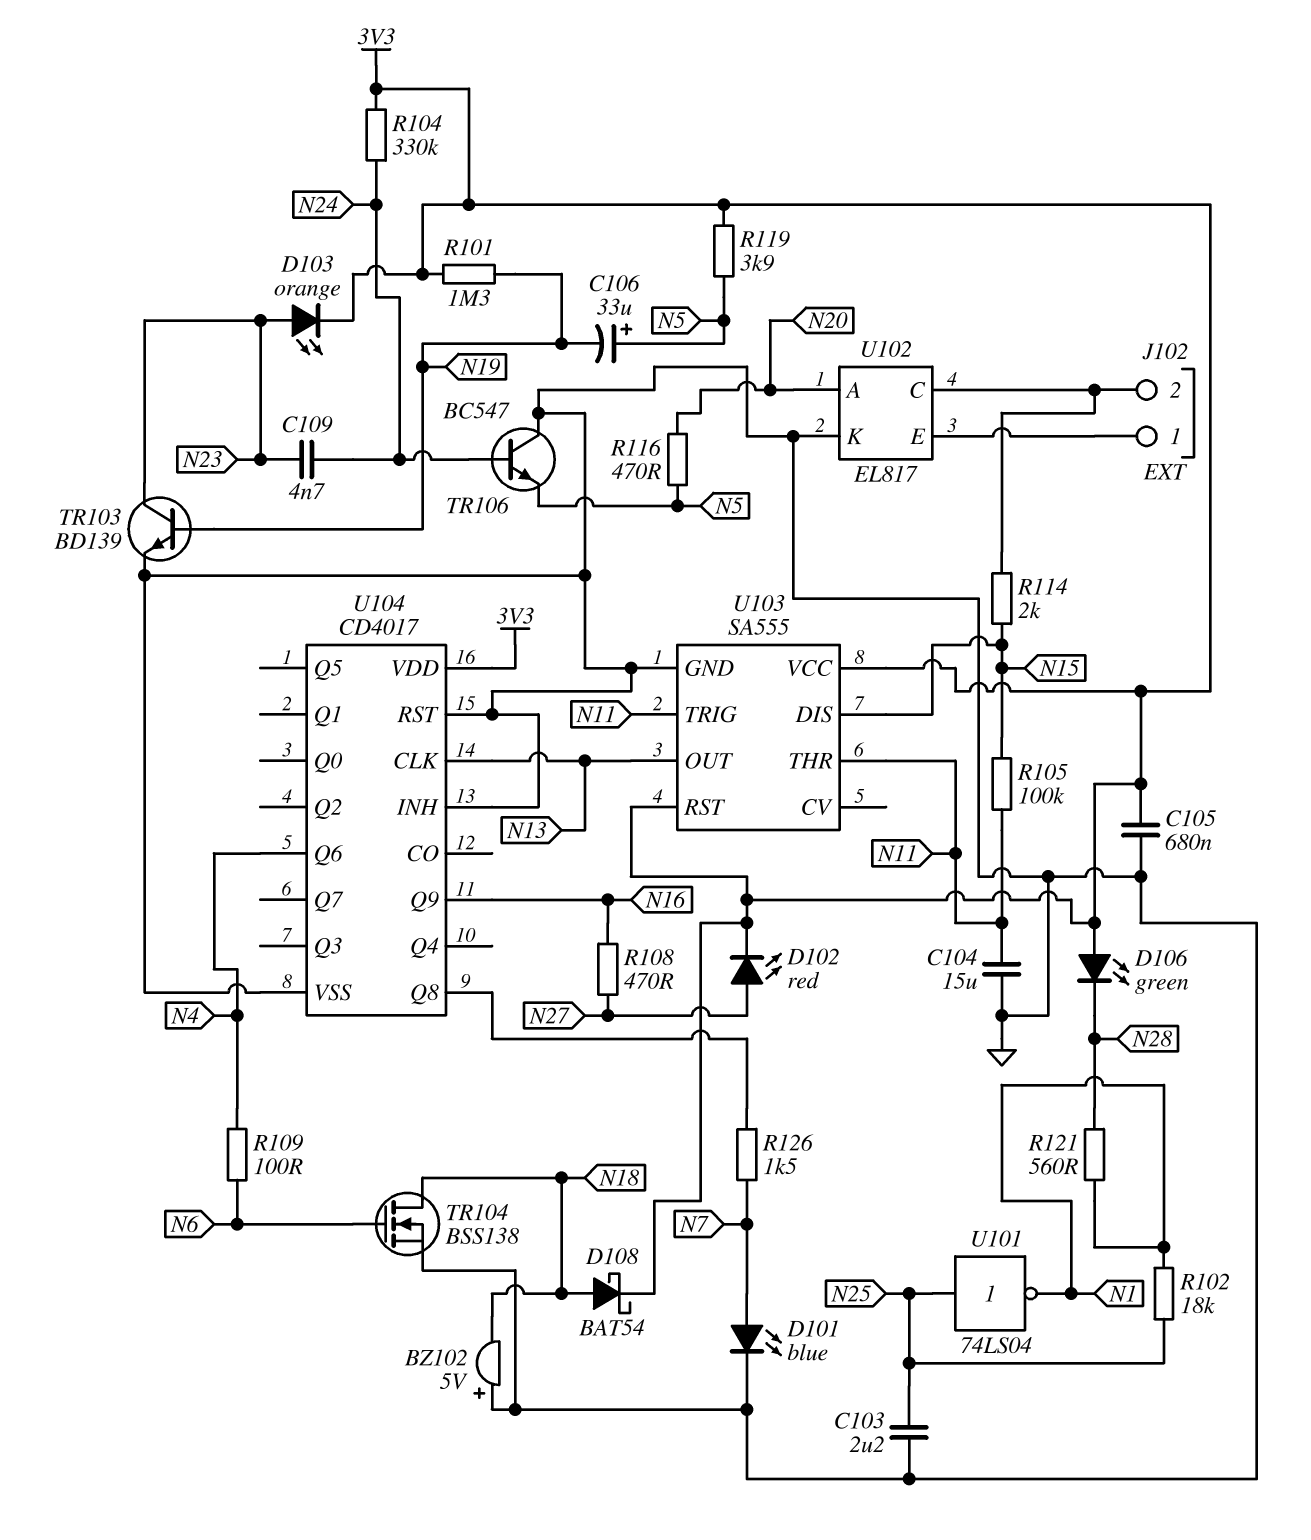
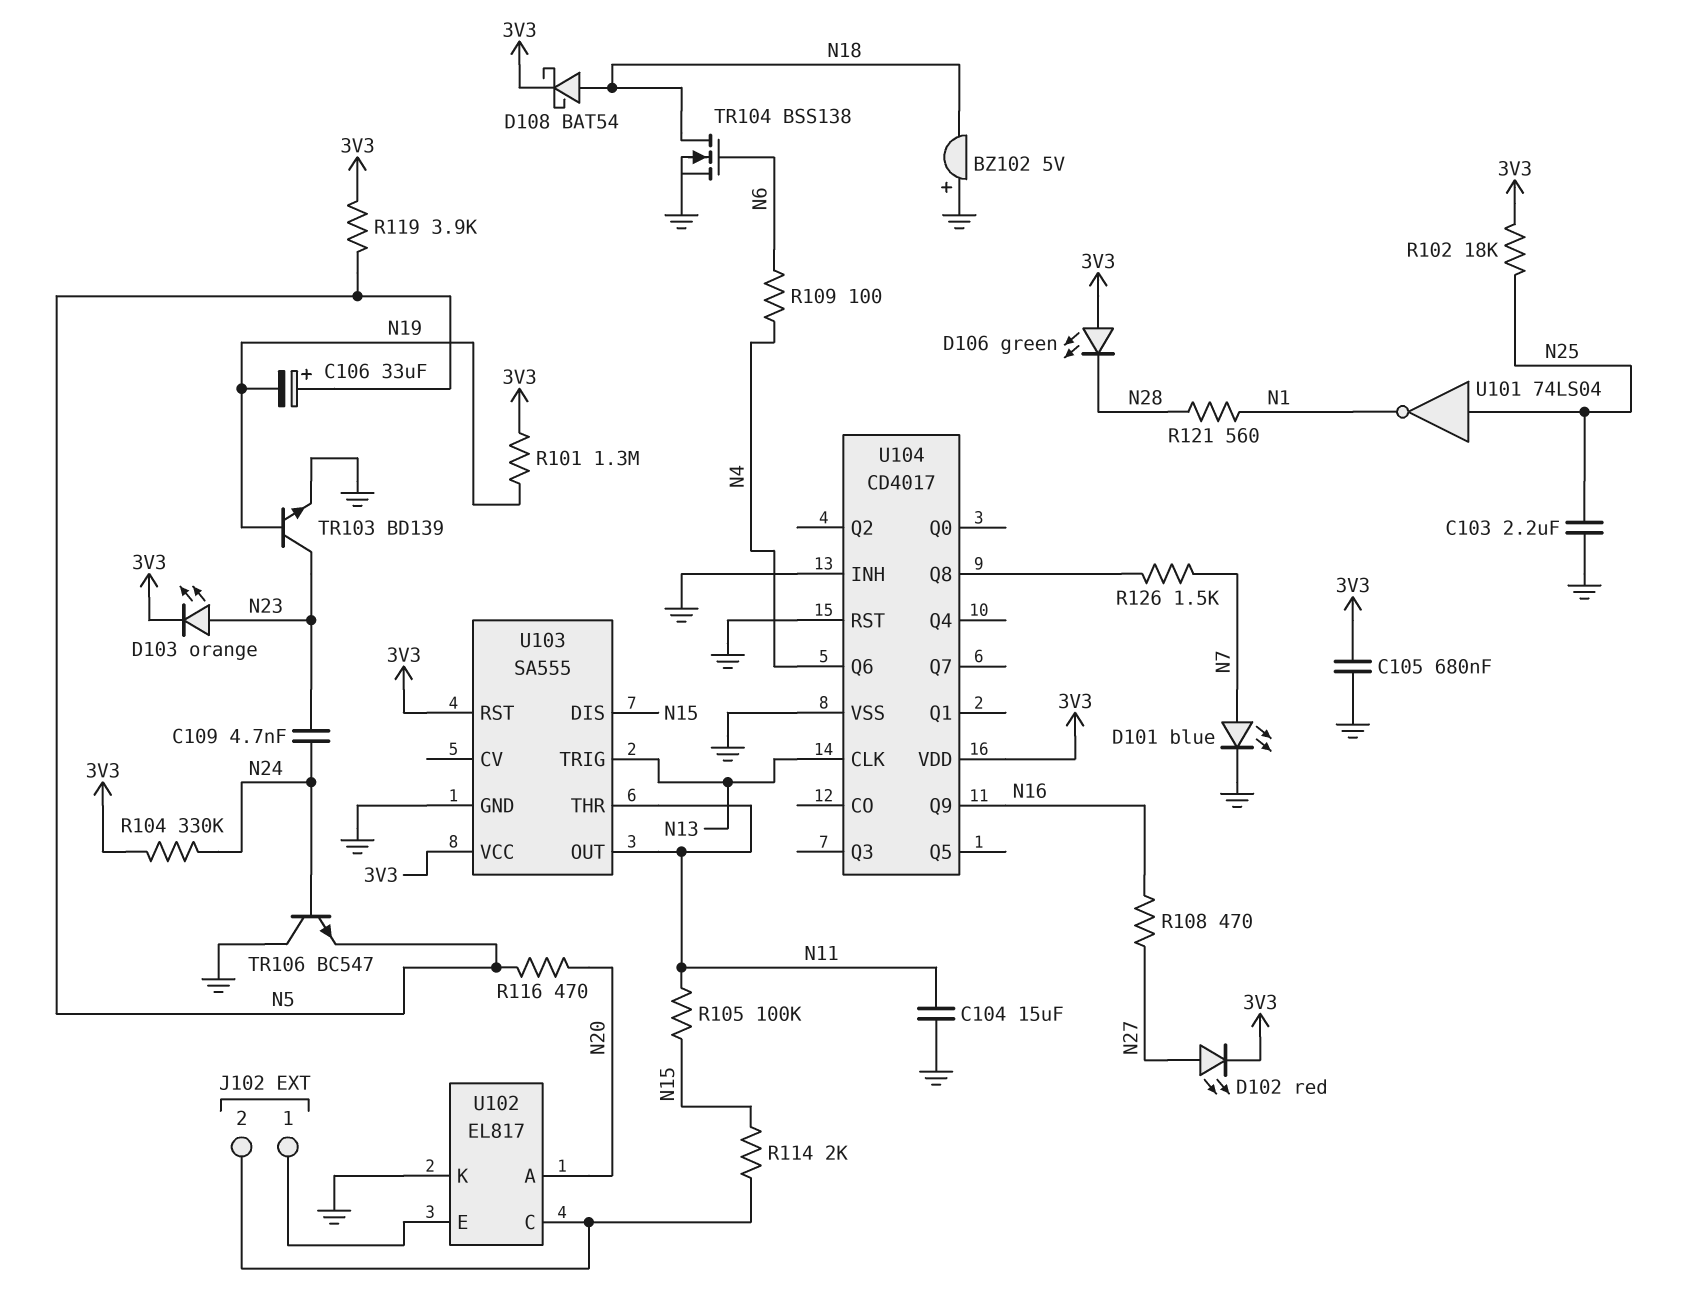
R102: 18k (N1, N25) -> 18k (3V3, N25)
U103 pin OUT: N13 -> N11
U103 pin TRIG: N11 -> N13

